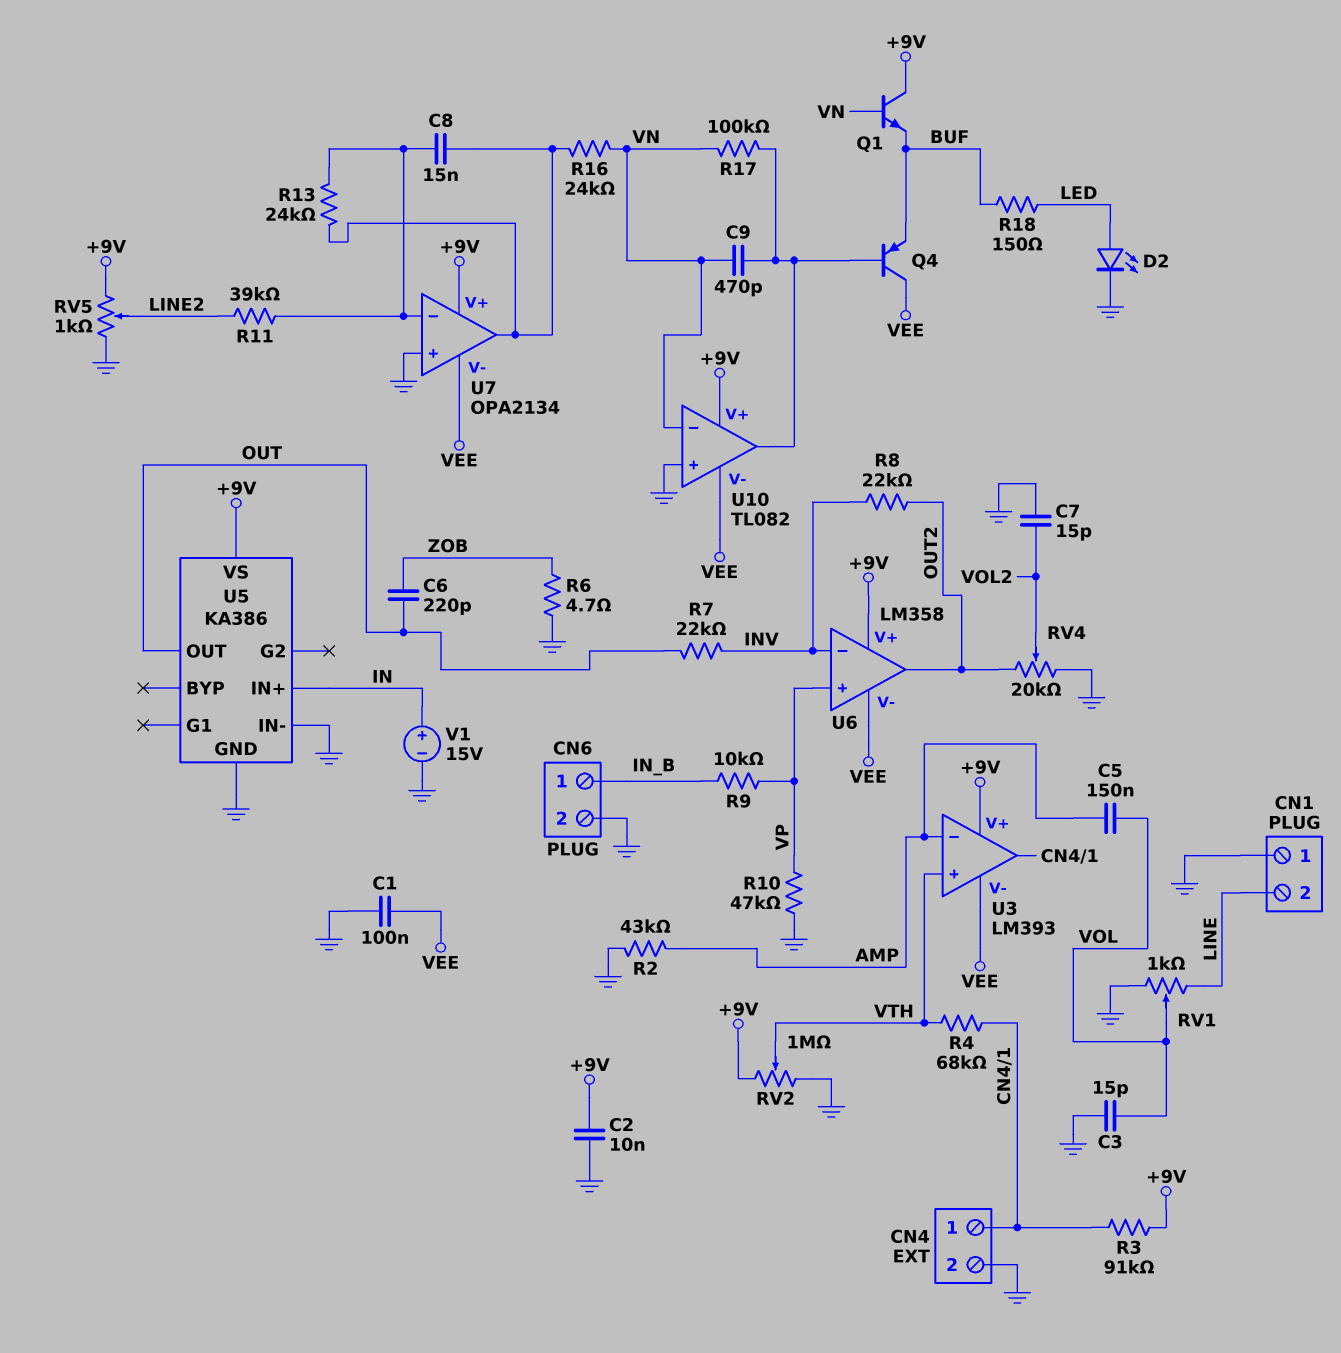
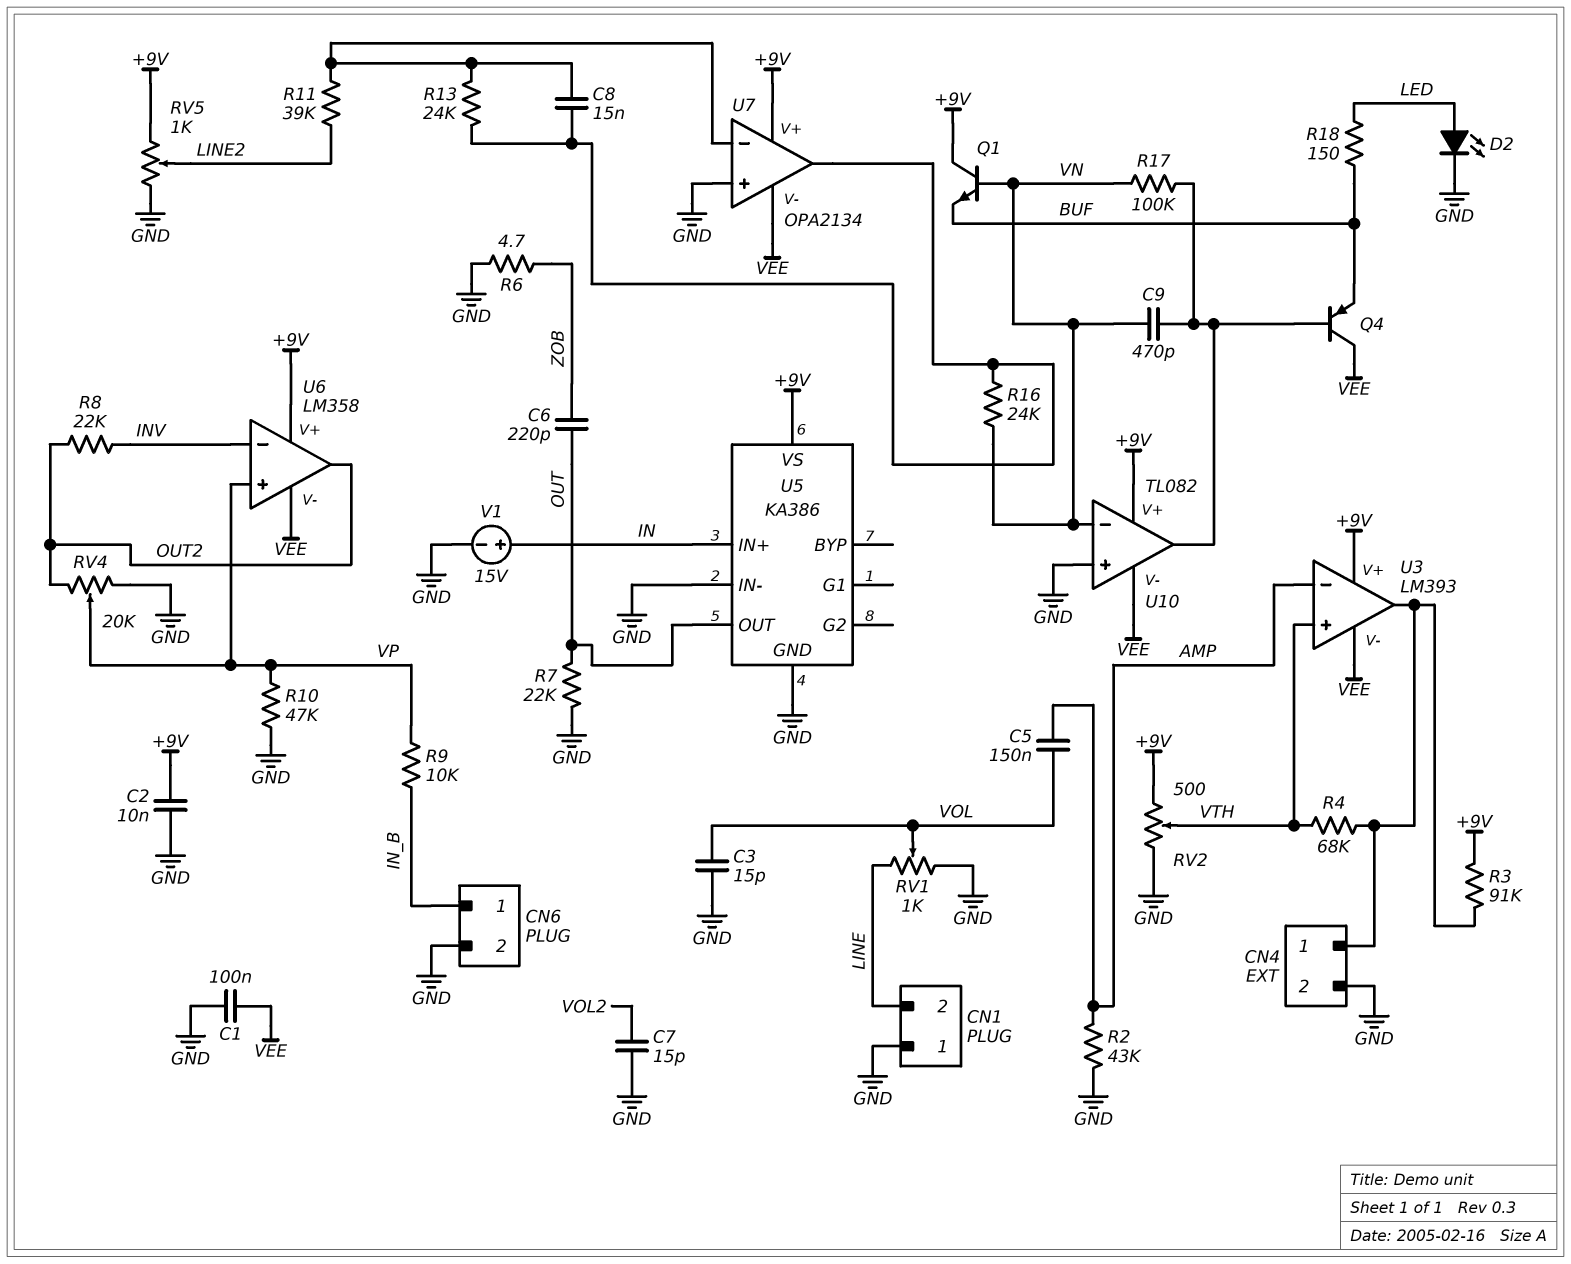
R7: 22k (INV, OUT) -> 22k (GND, OUT)
RV2: 1M (+9V, GND, wiper VTH) -> 500 (+9V, GND, wiper VTH)
RV4: 20k (GND, OUT2, wiper VOL2) -> 20k (GND, OUT2, wiper VP)

